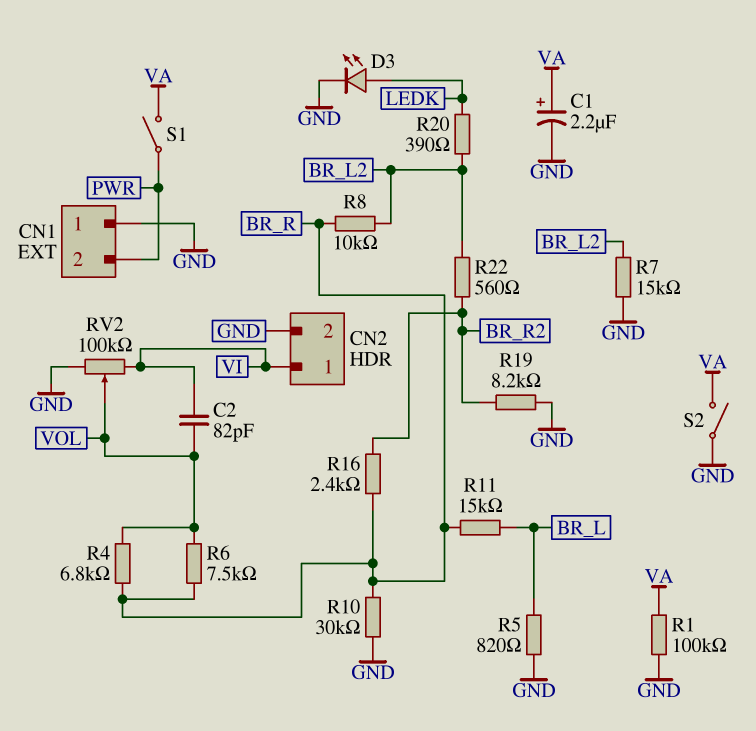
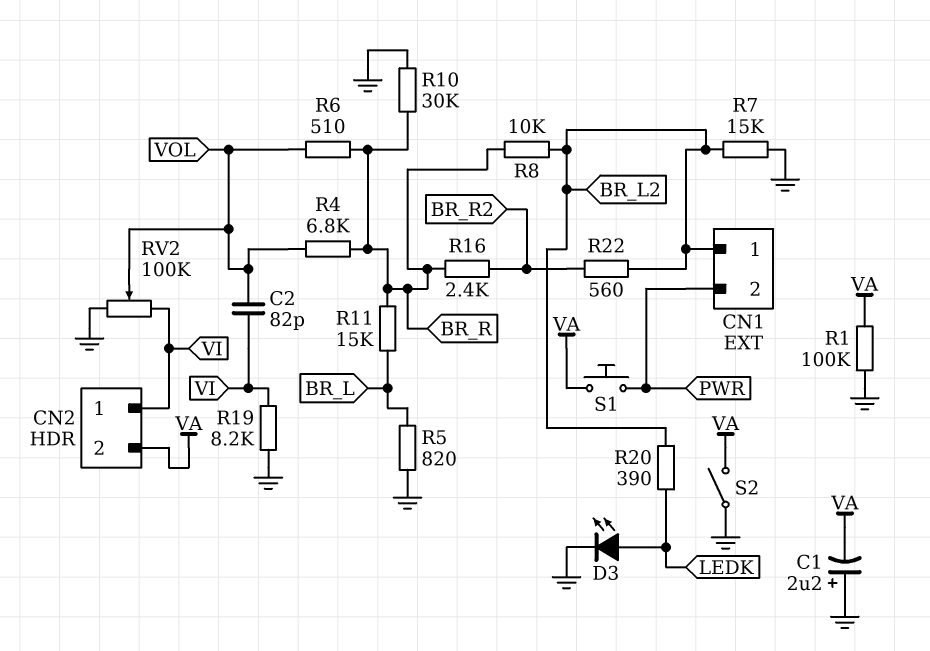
C1: 2.2uF (plus VA, minus GND) -> 2.2uF (plus GND, minus VA)
CN1 pin 1: GND -> BR_L2
CN2 pin 2: GND -> VA
R6: 7.5k (BR_R, VOL) -> 510 (BR_R, VOL)
R19: 8.2k (BR_R2, GND) -> 8.2k (GND, VI)
S1: switch (PWR, VA) -> button (PWR, VA)

